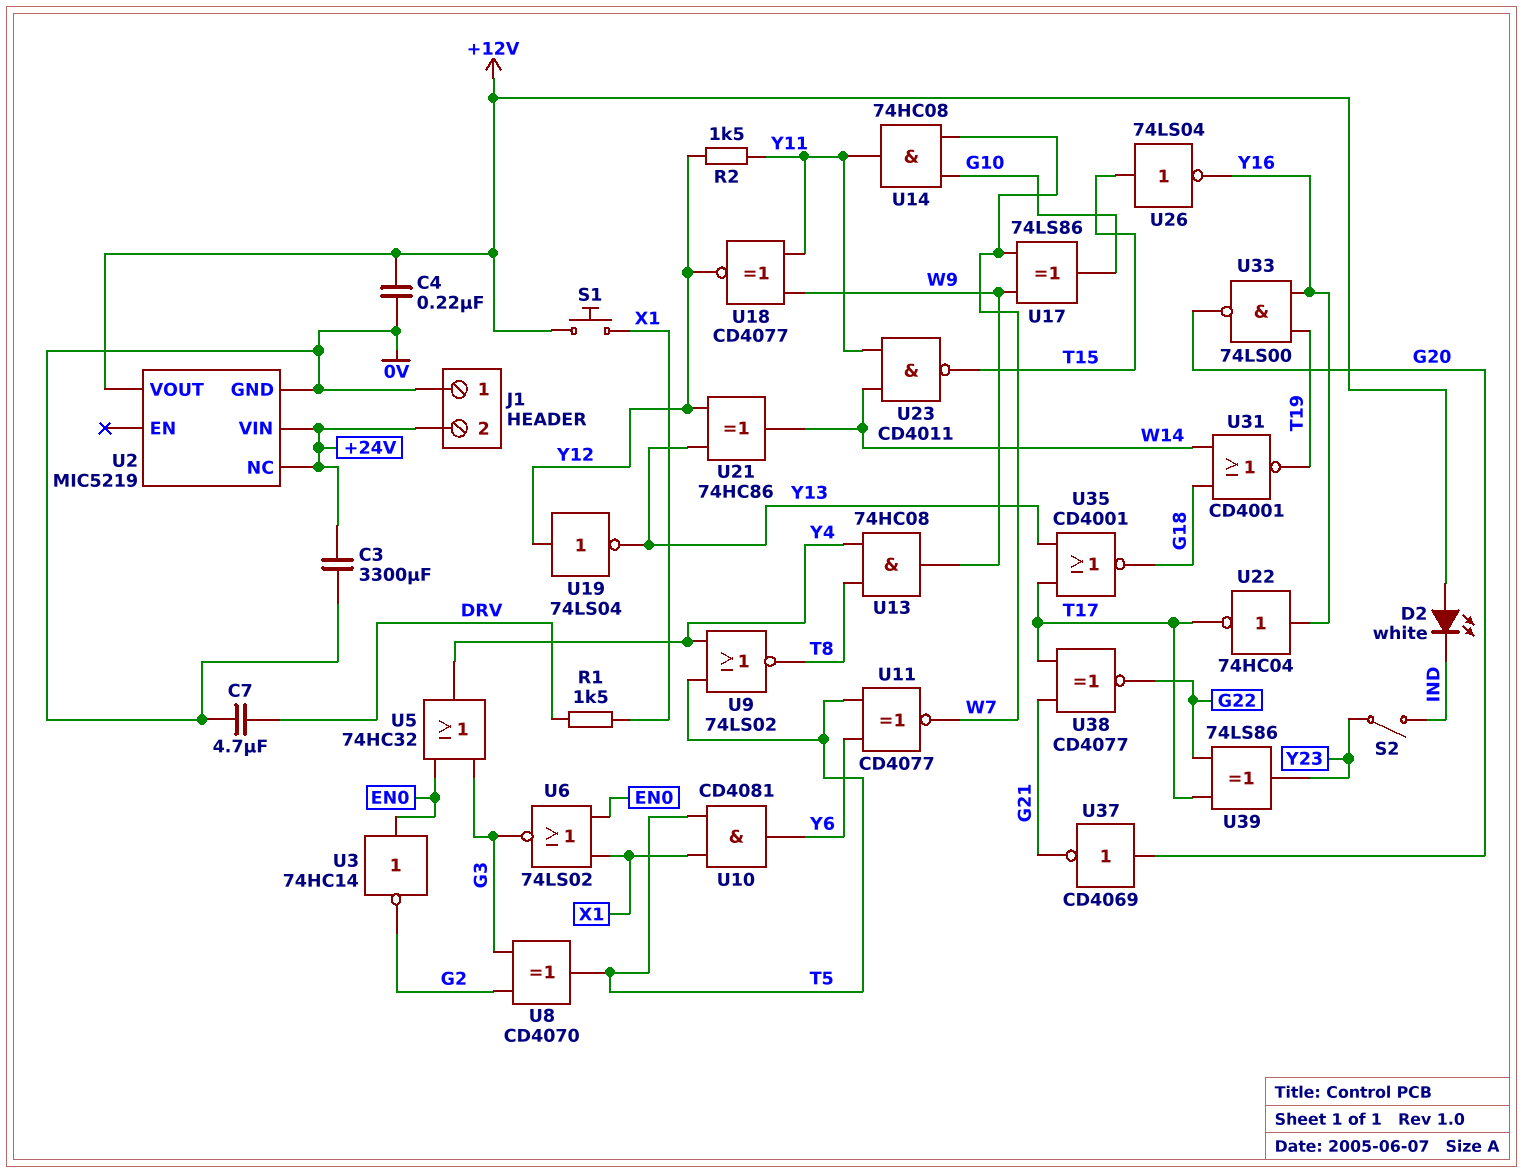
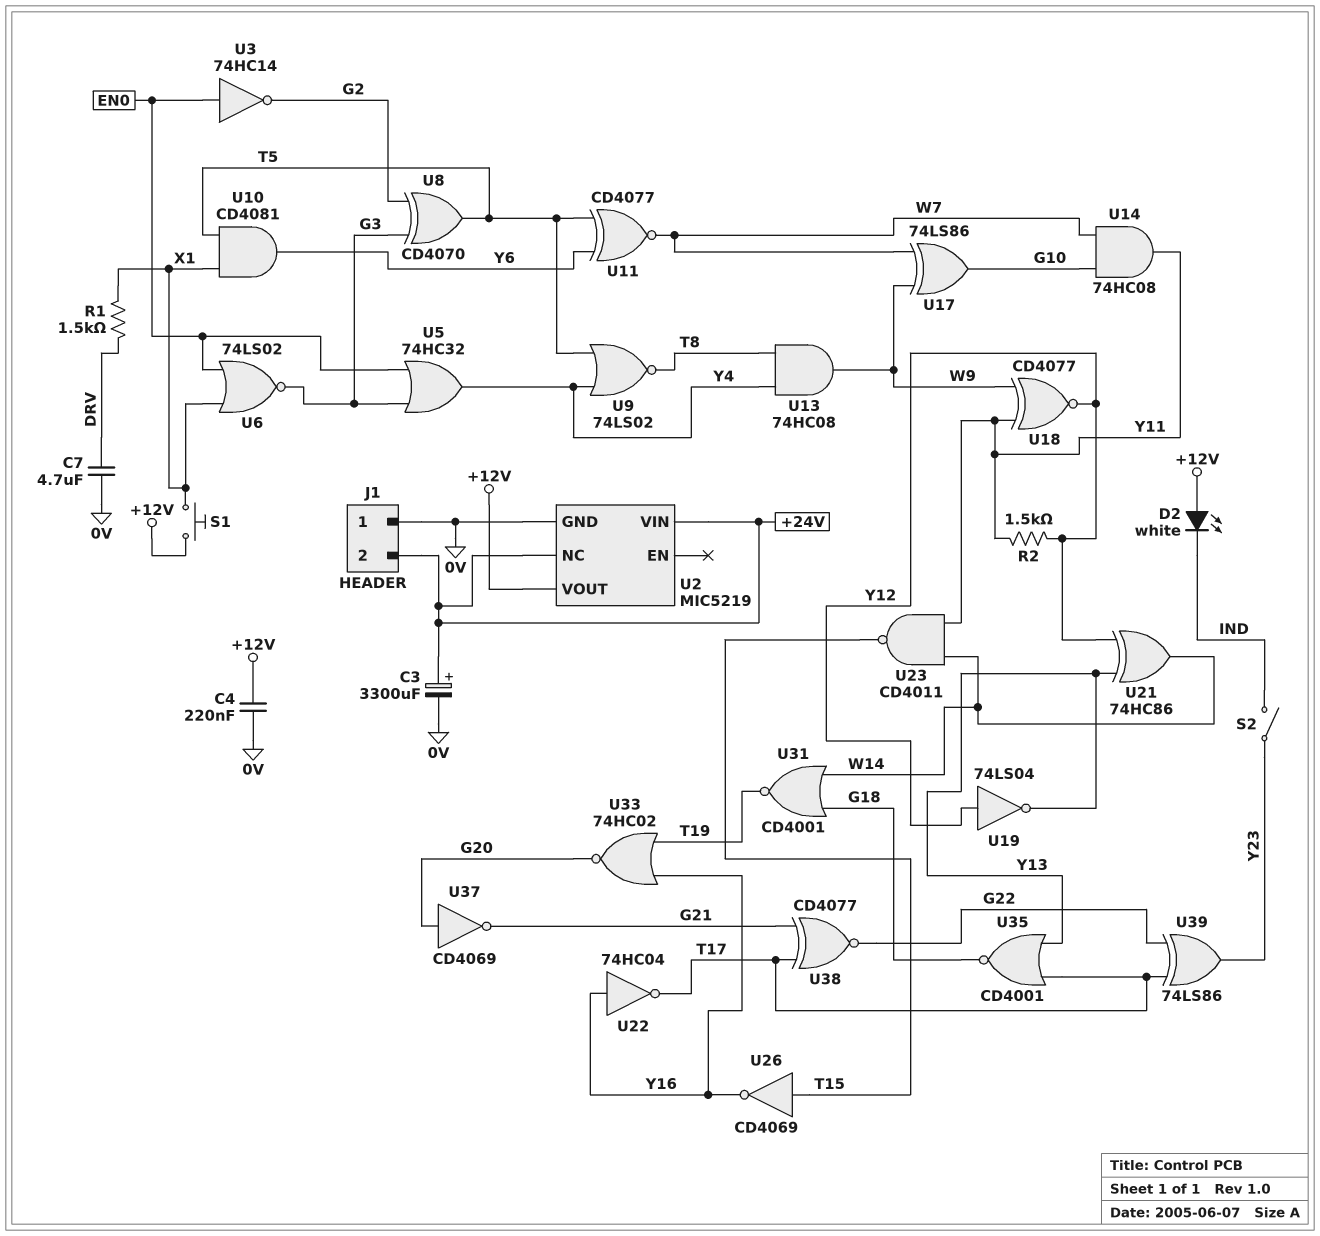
C3: 3300uF (+24V, 0V) -> 3300uF (plus +24V, minus 0V)
U26: NOT 74LS04 (in T15, out Y16) -> NOT CD4069 (in T15, out Y16)
U33: NAND 74LS00 (in T19, in Y16, out G20) -> NOR 74HC02 (in T19, in Y16, out G20)

